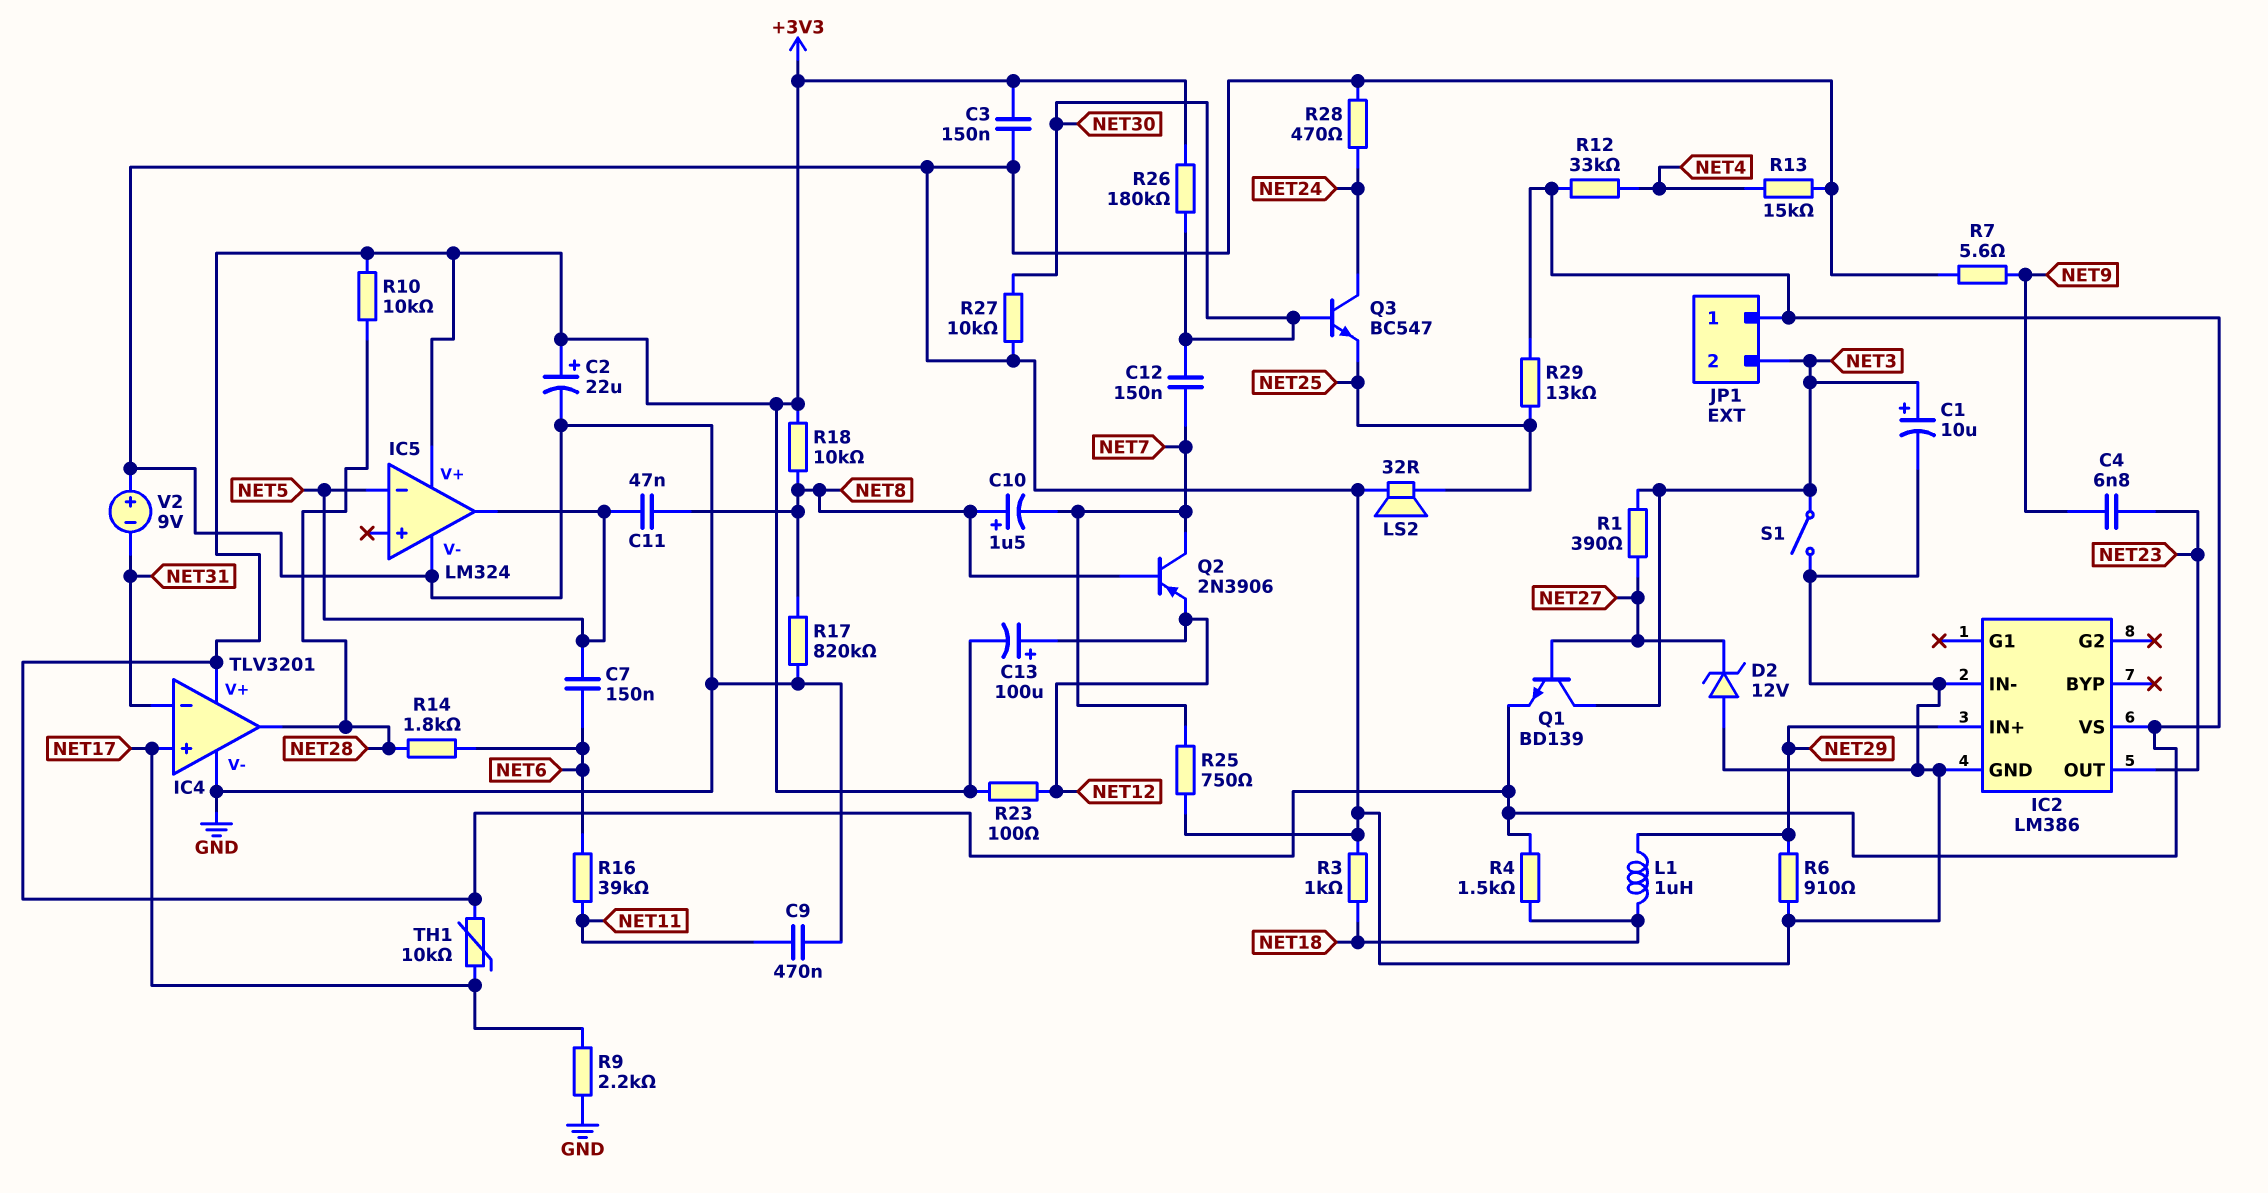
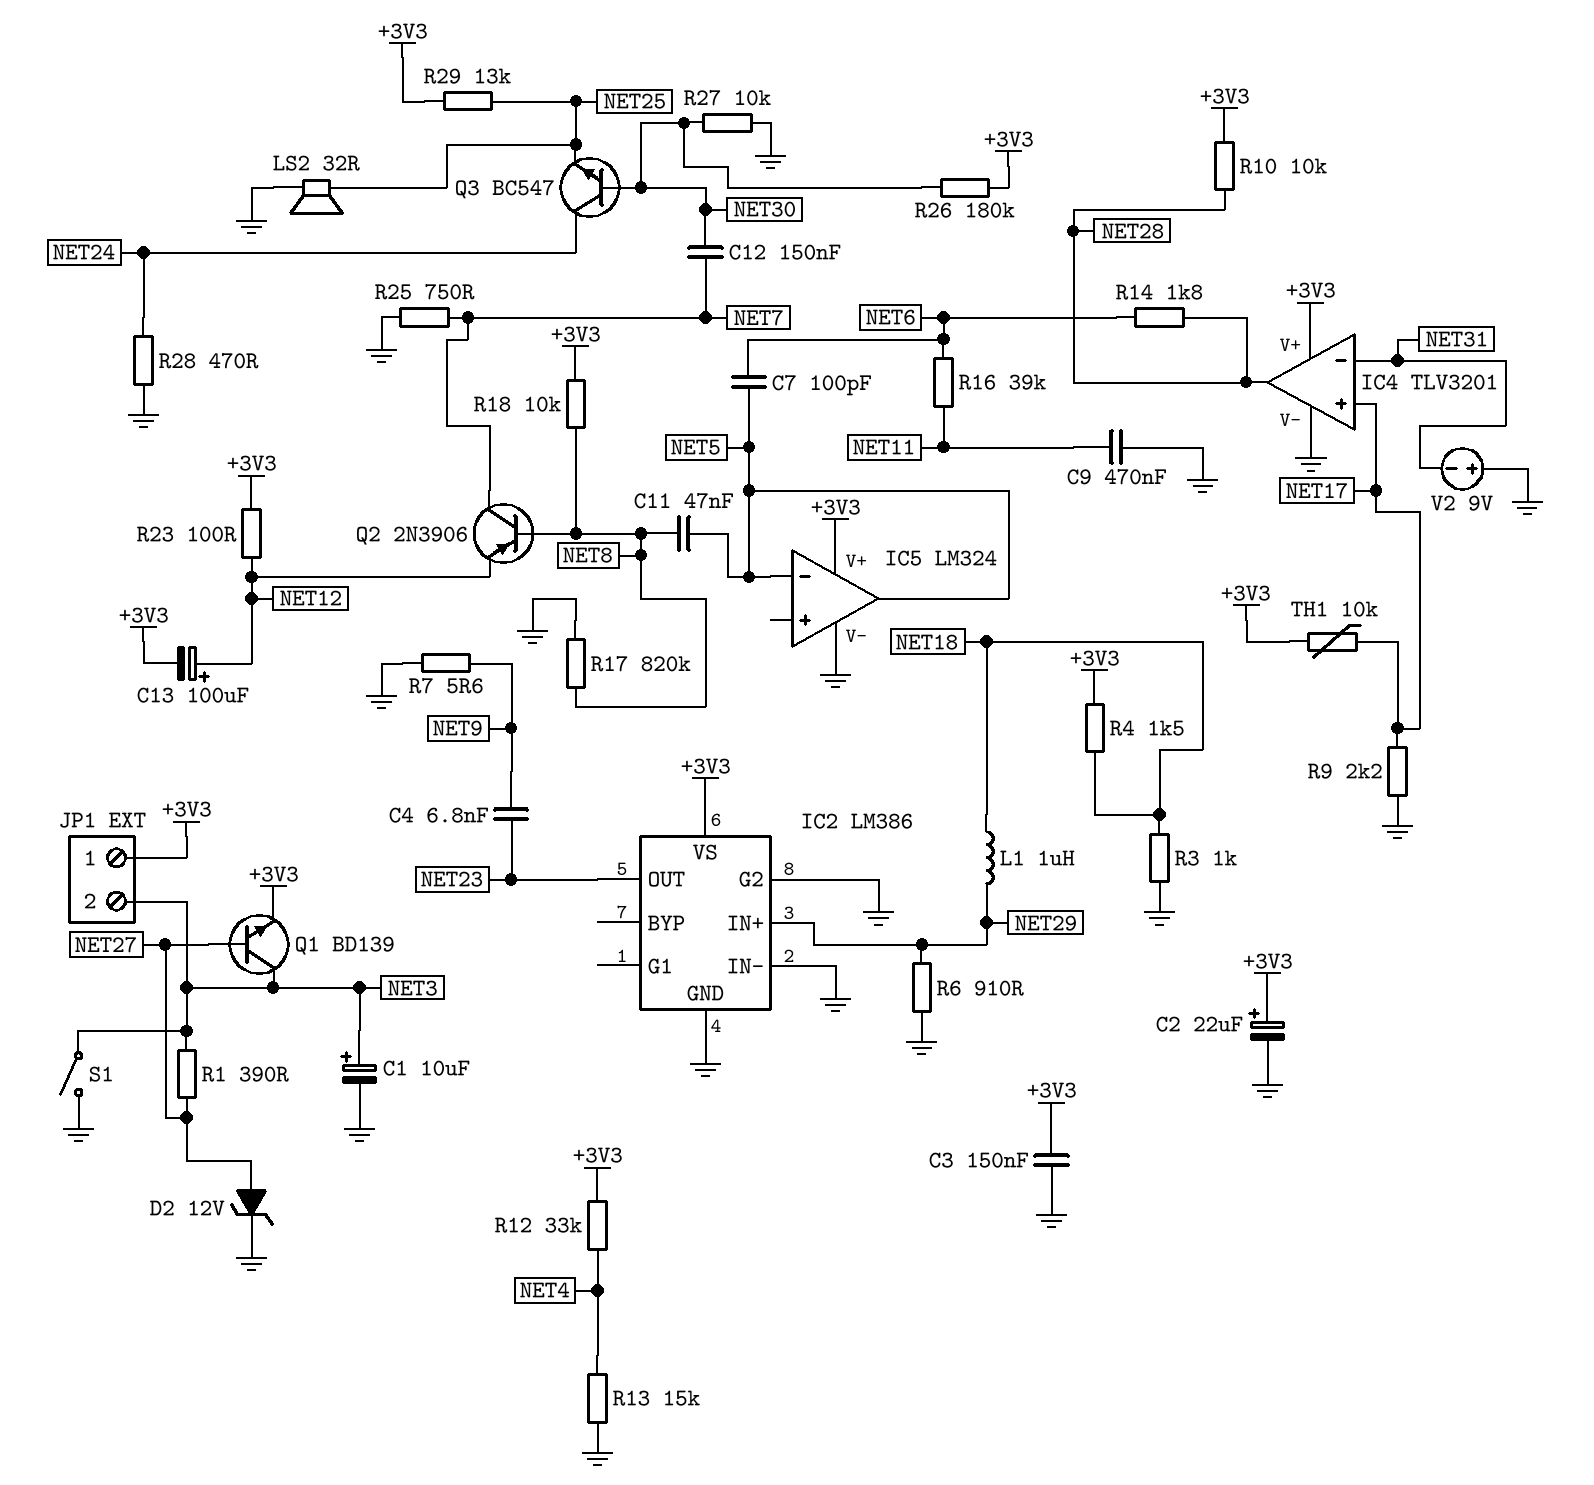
C7: 150nF (NET5, NET6) -> 100pF (NET5, NET6)
C10: 1.5uF (plus NET8, minus NET7) -> none
D2: zener 12V (A GND, K NET27) -> zener 12V (A NET27, K GND)
IC2 pin G2: none -> GND

